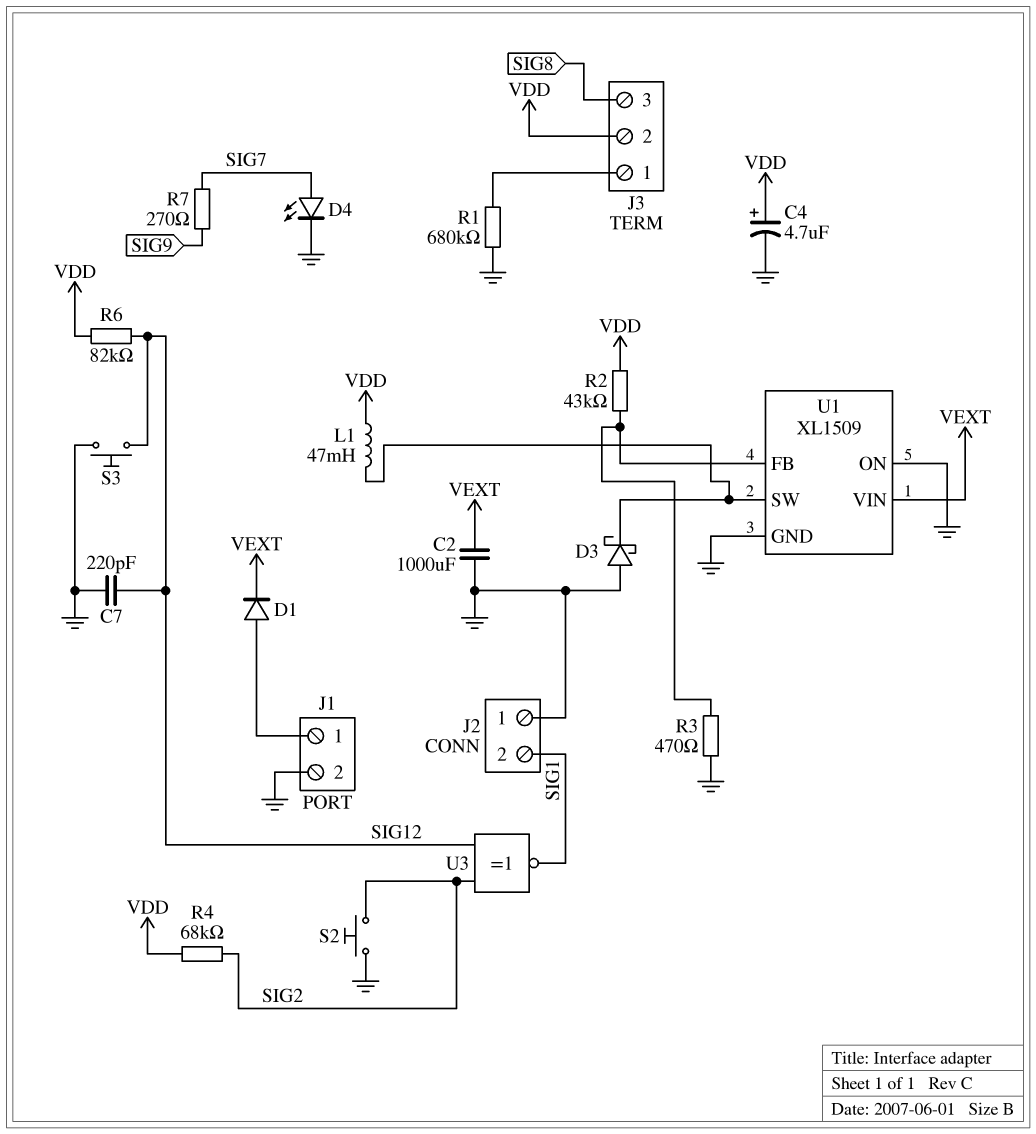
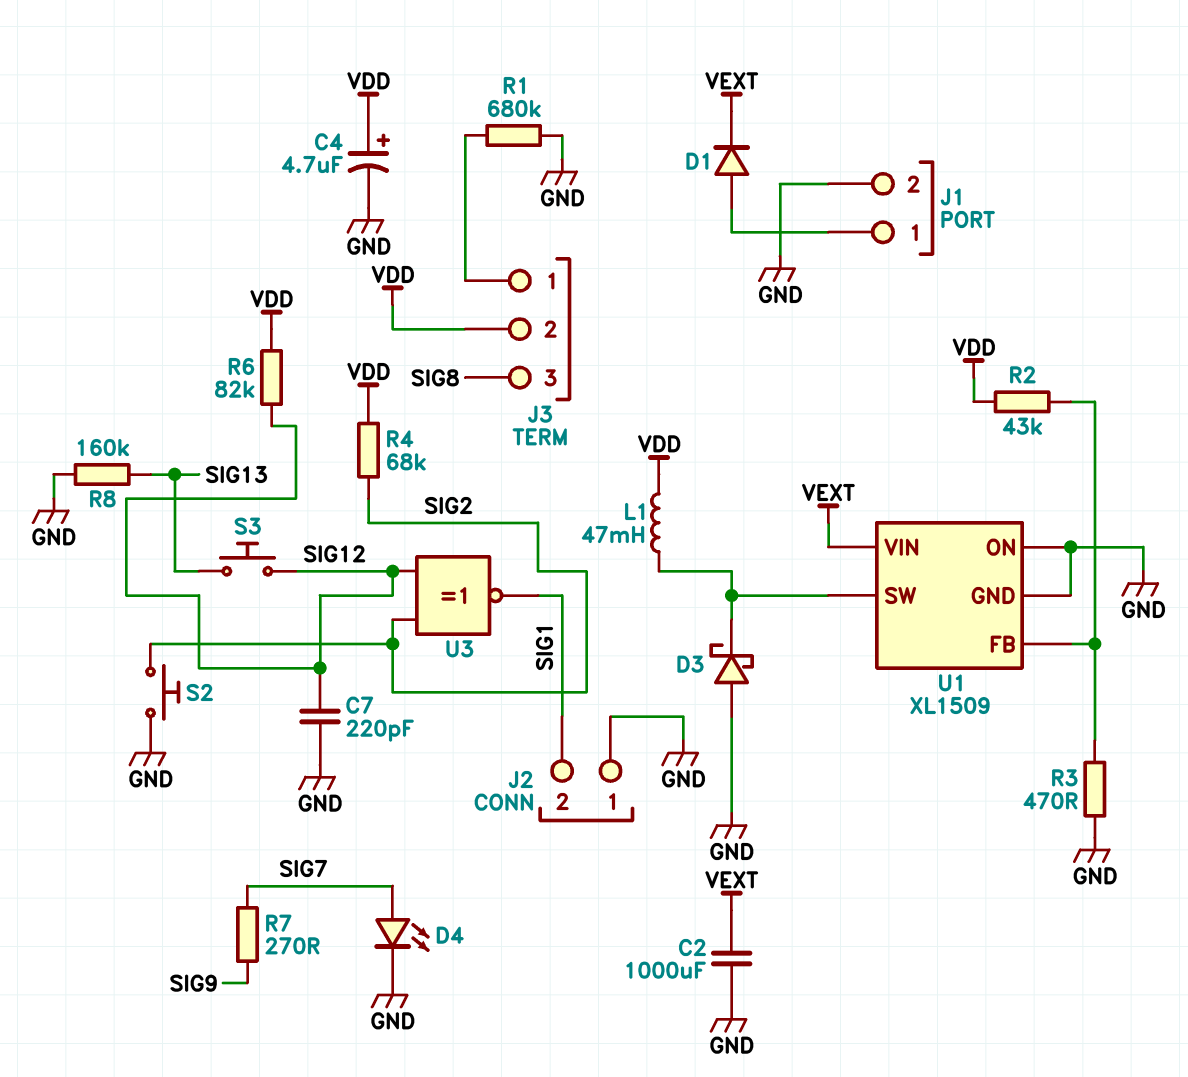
R8: none -> 160k (GND, SIG13)
S3: button (GND, SIG12) -> button (SIG12, SIG13)

